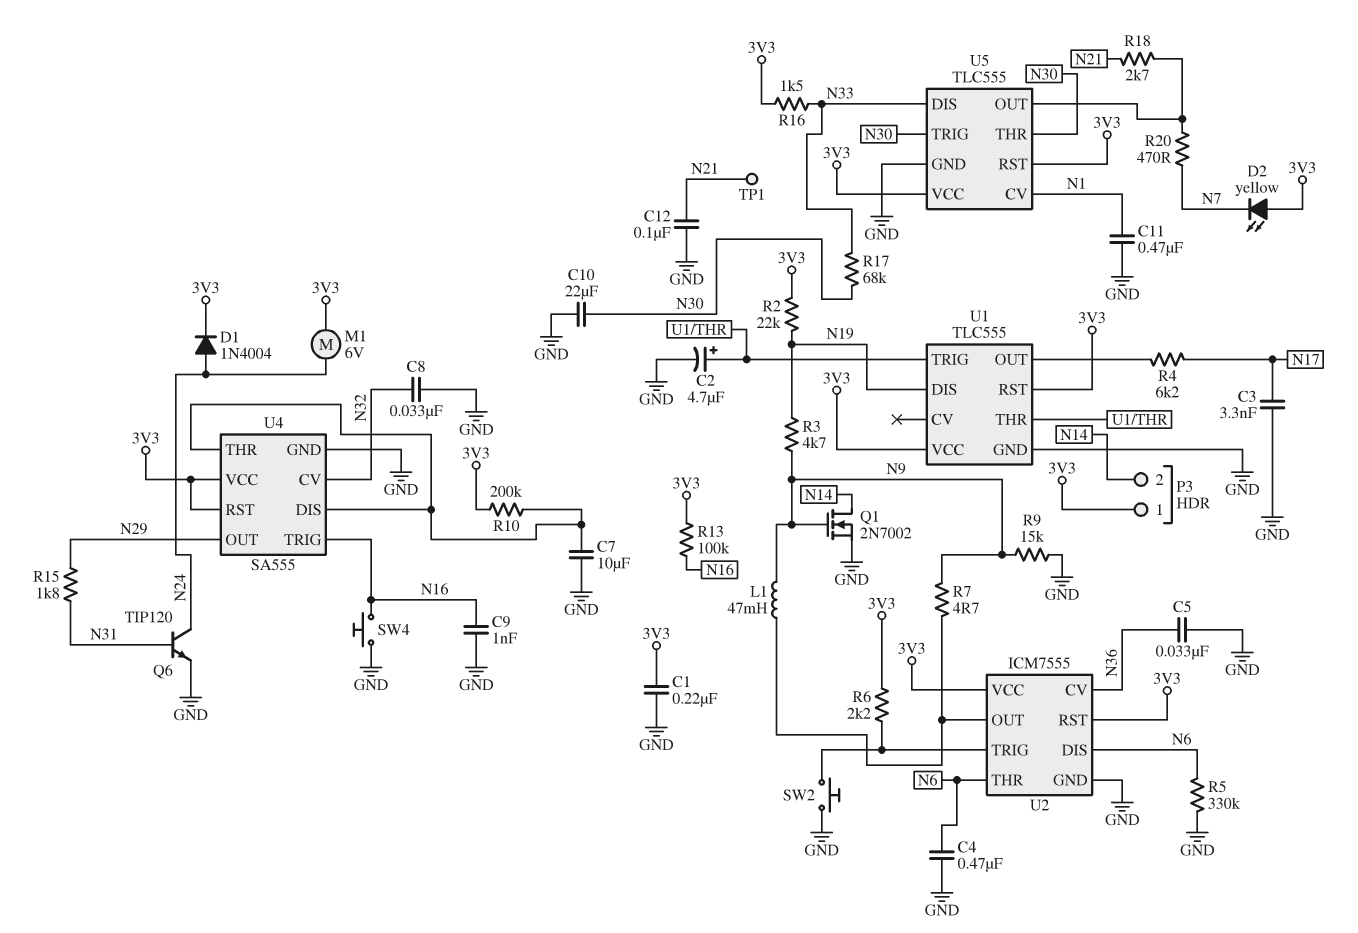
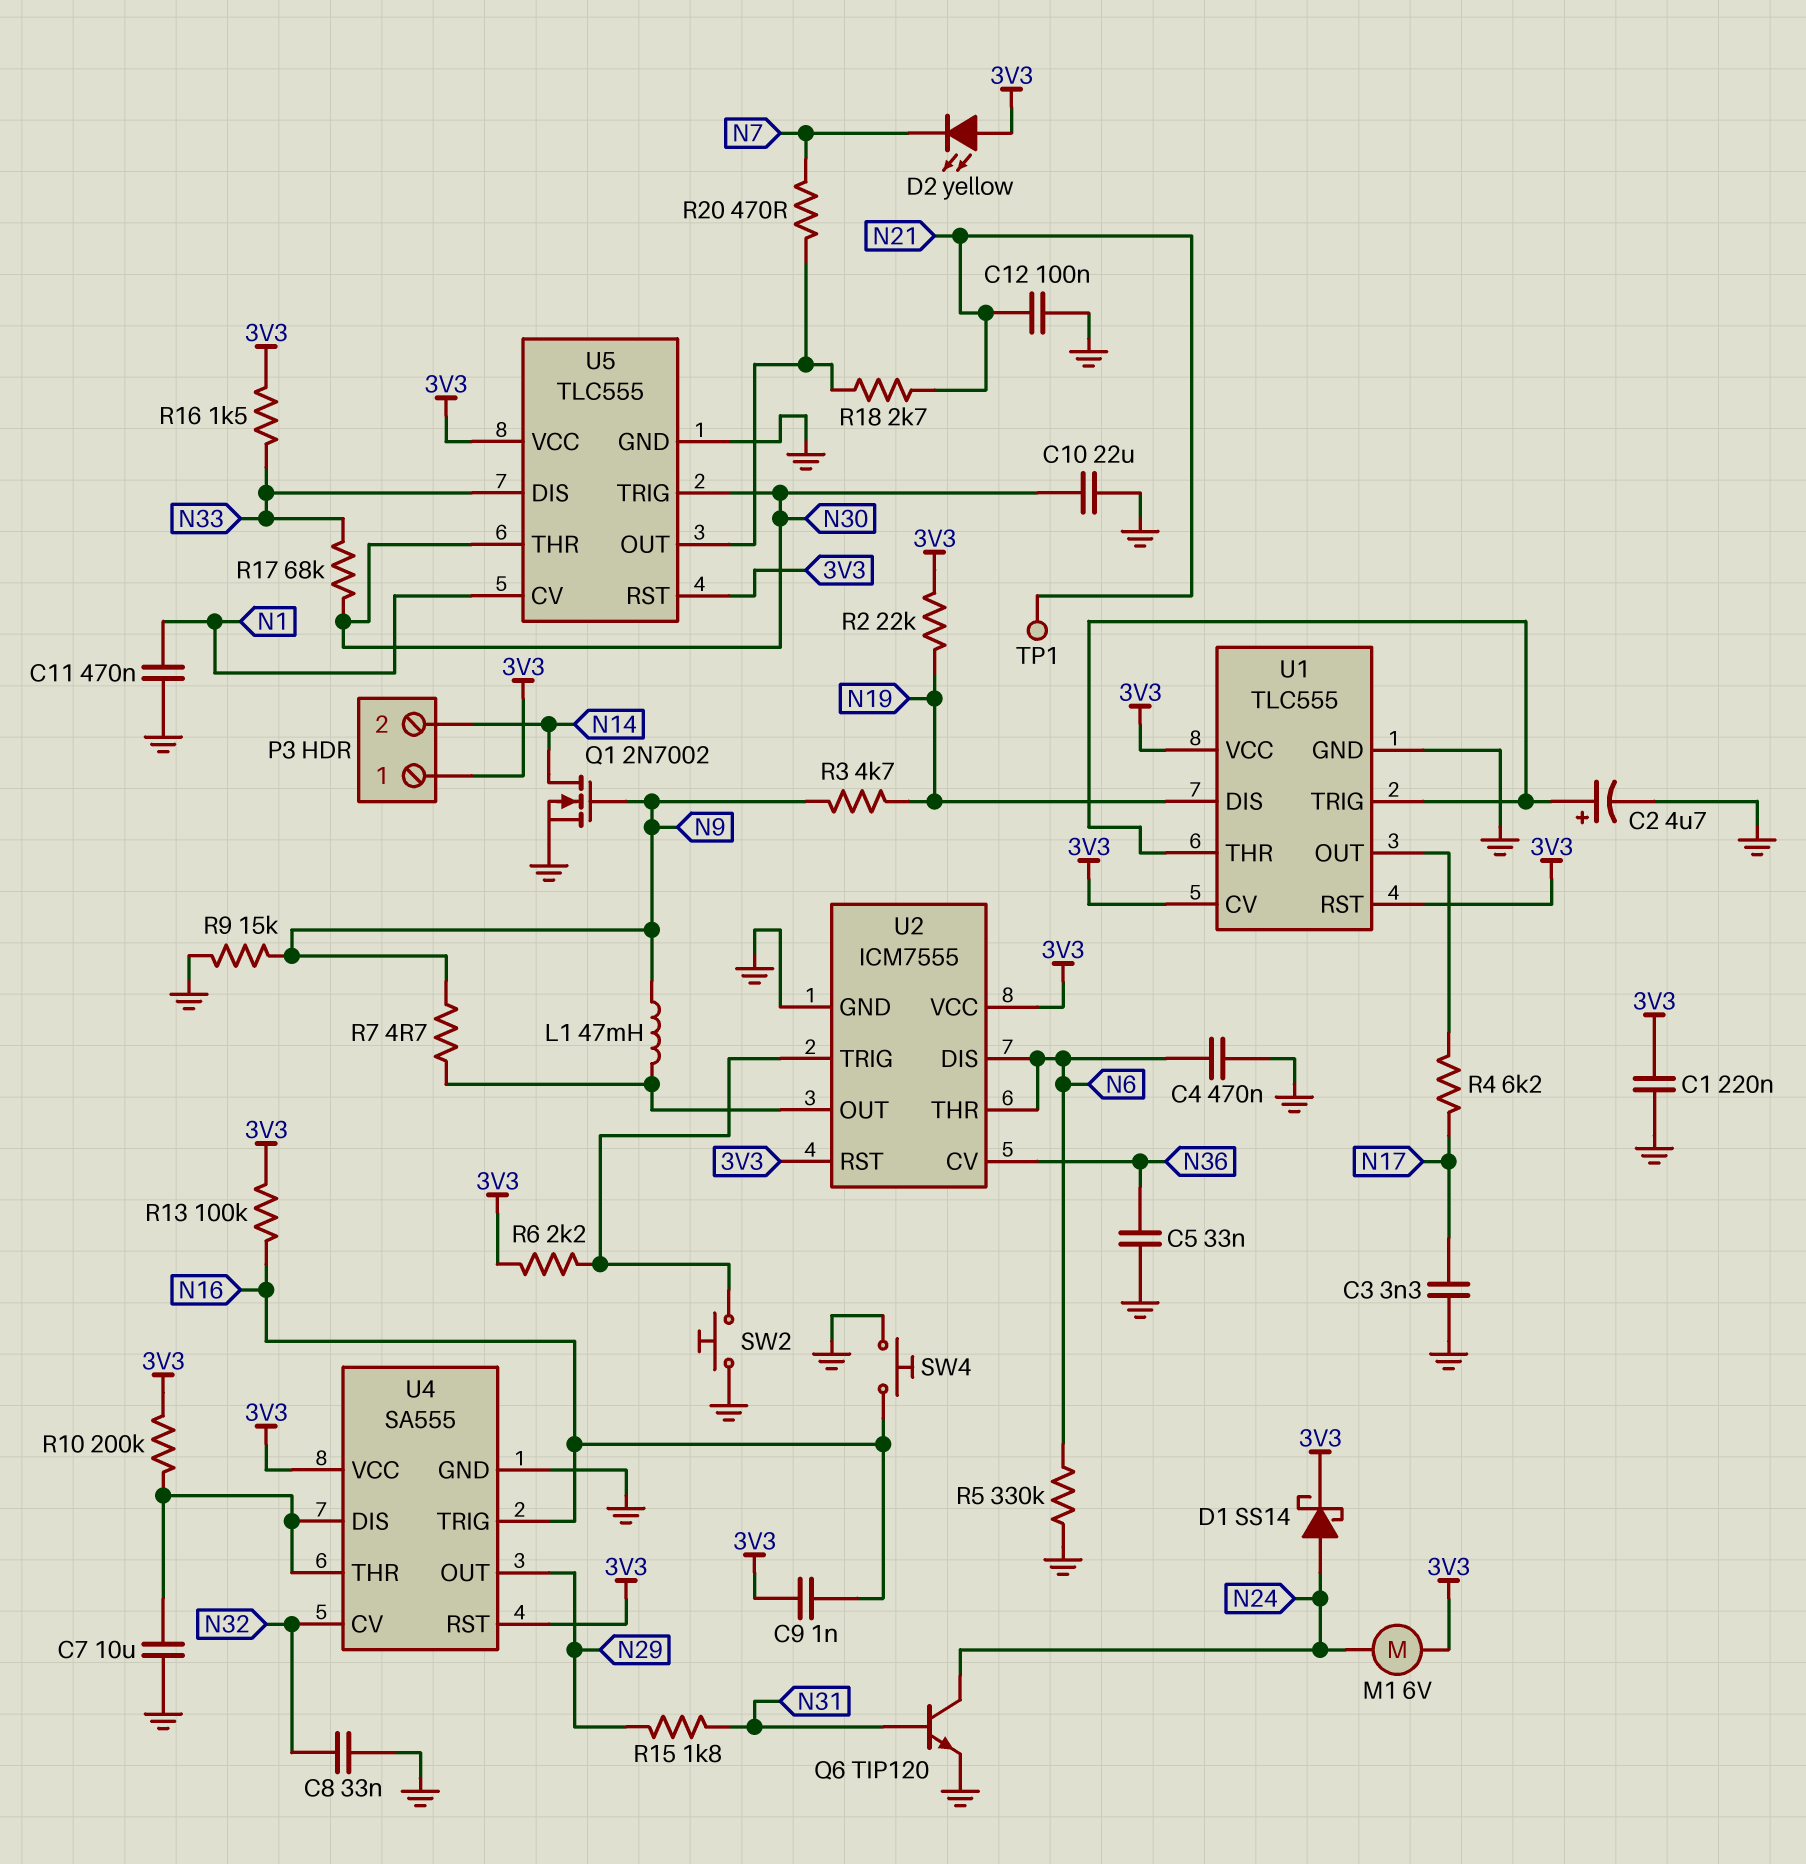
C9: 1nF (GND, N16) -> 1nF (3V3, N16)
D1: diode 1N4004 (A N24, K 3V3) -> schottky SS14 (A N24, K 3V3)
U1 pin CV: none -> 3V3

